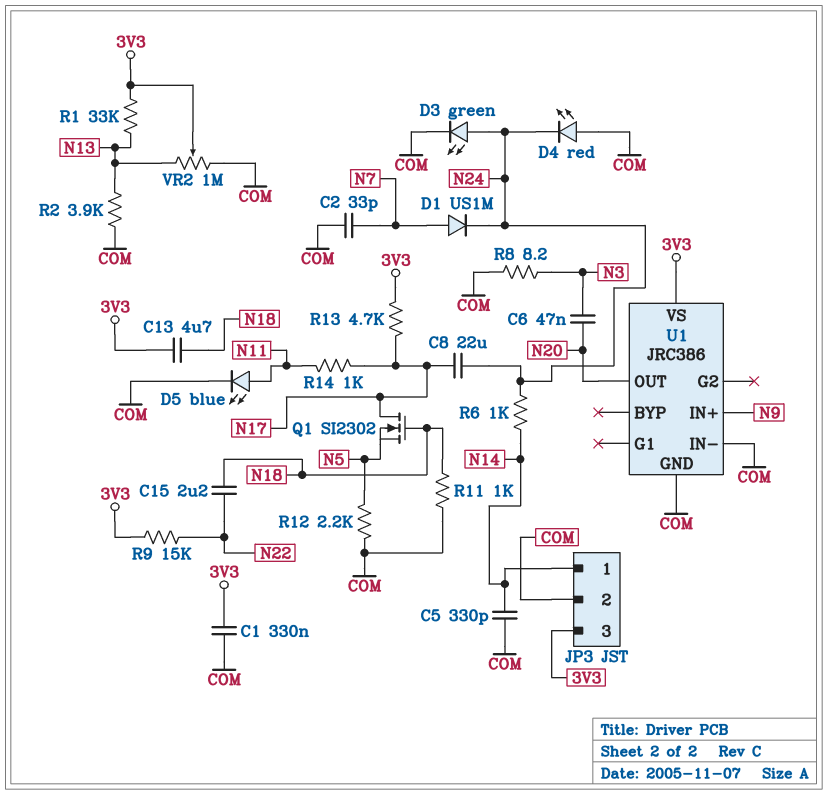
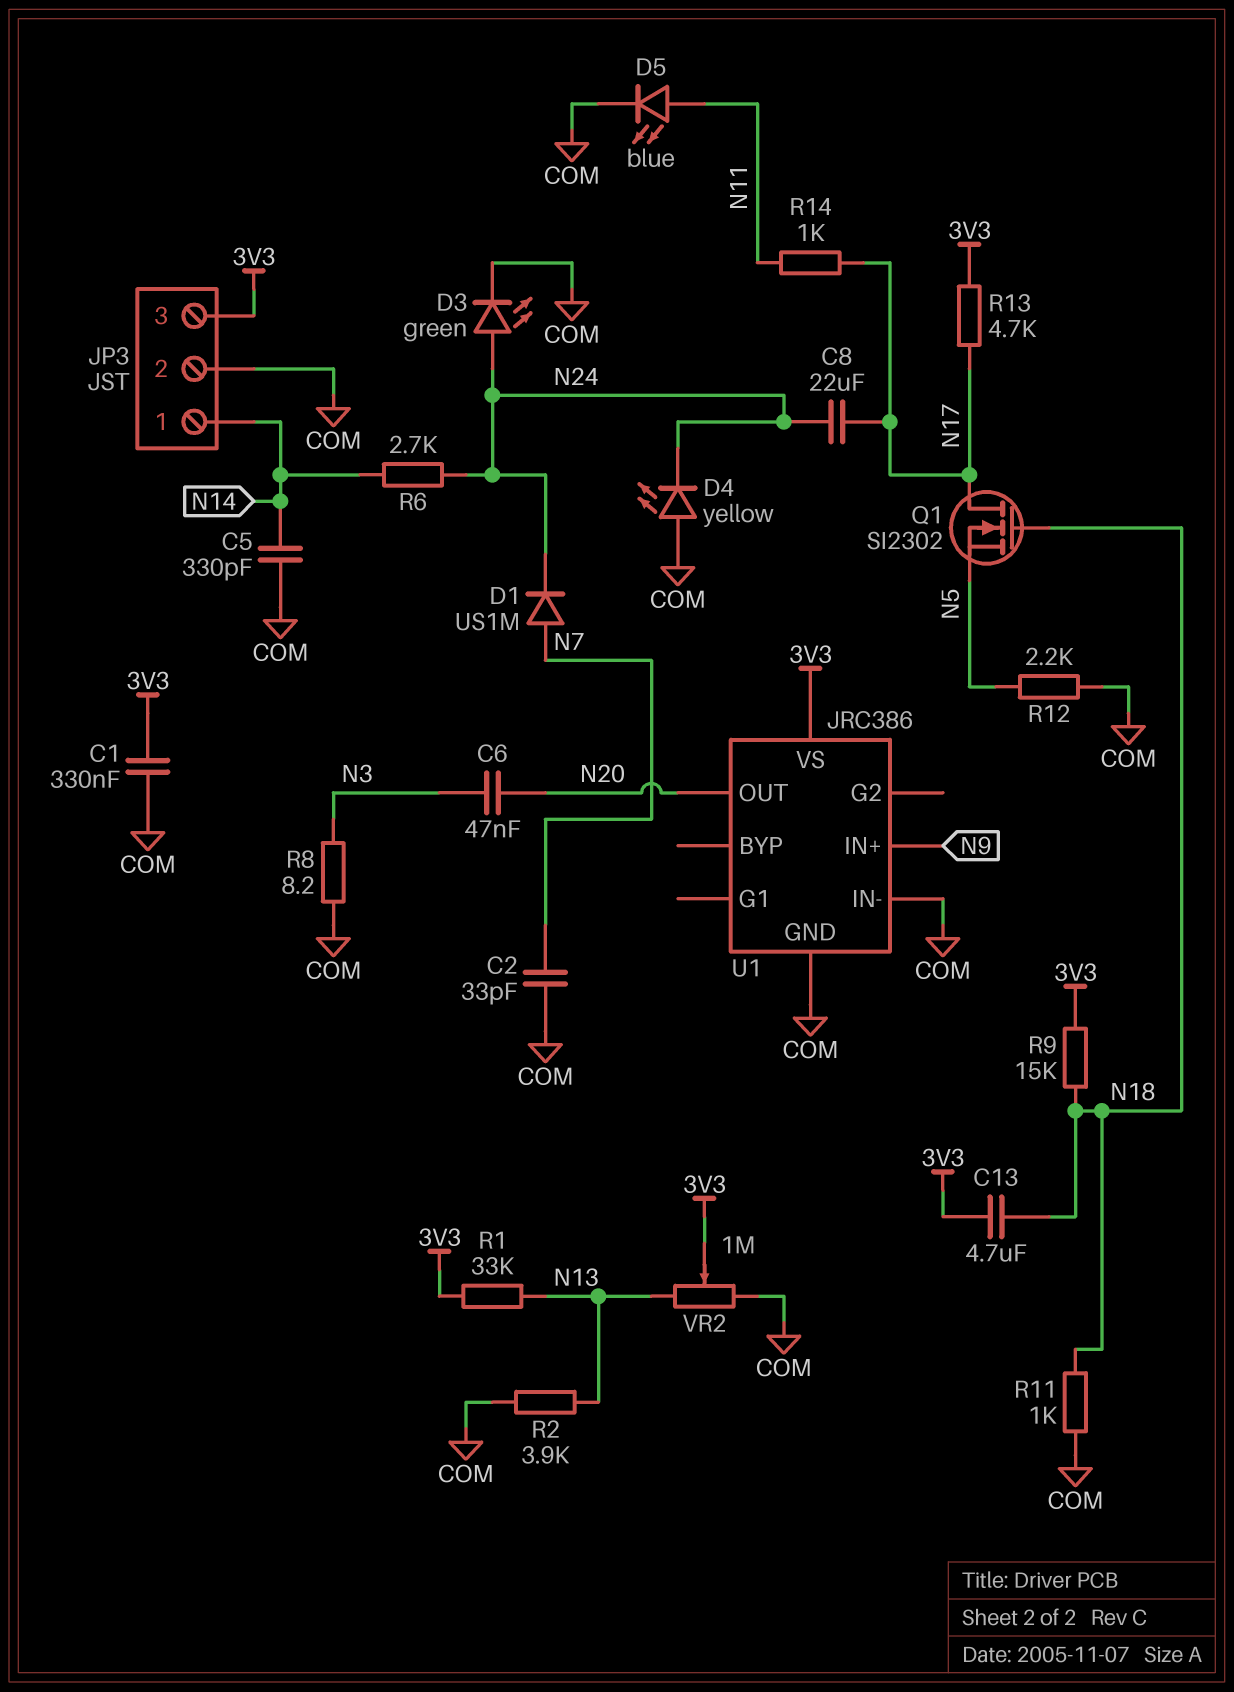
C15: 2.2uF (N18, N22) -> none
D4: LED red (A COM, K N24) -> LED yellow (A COM, K N24)
R6: 1k (N14, N24) -> 2.7k (N14, N24)
R9: 15k (3V3, N22) -> 15k (3V3, N18)

